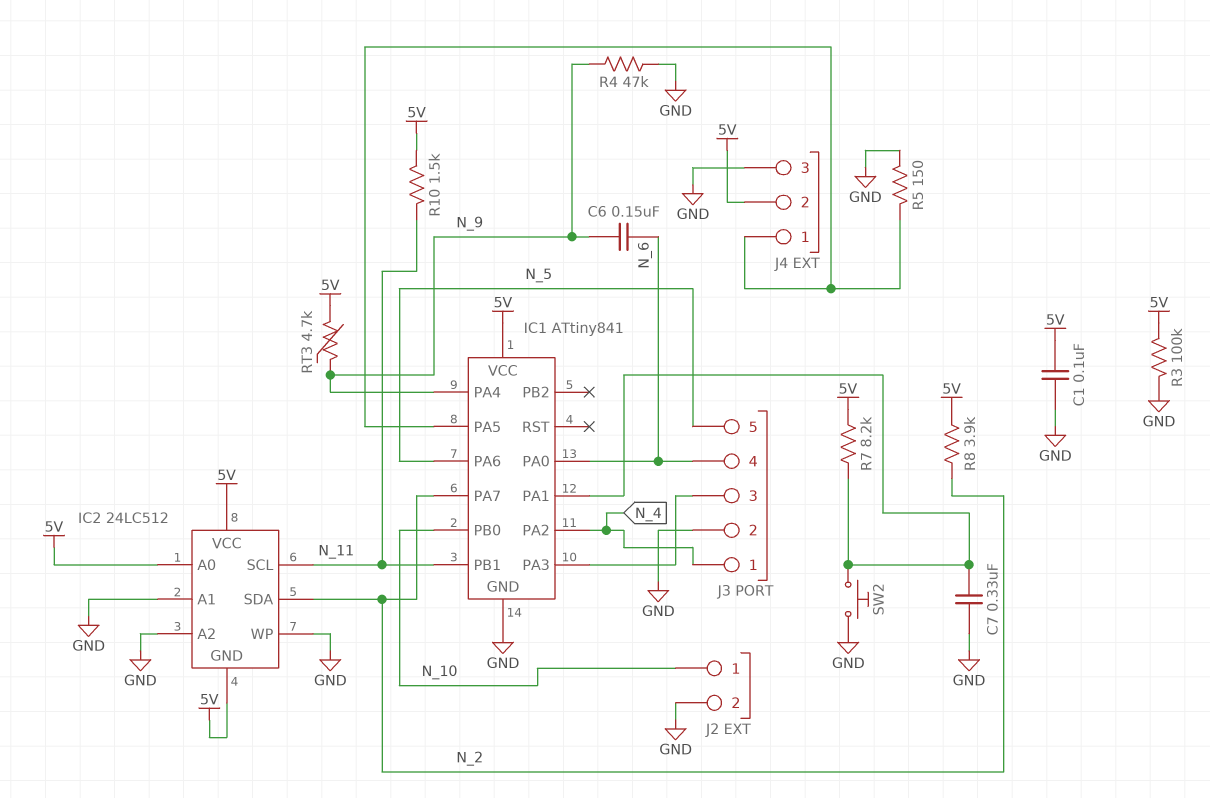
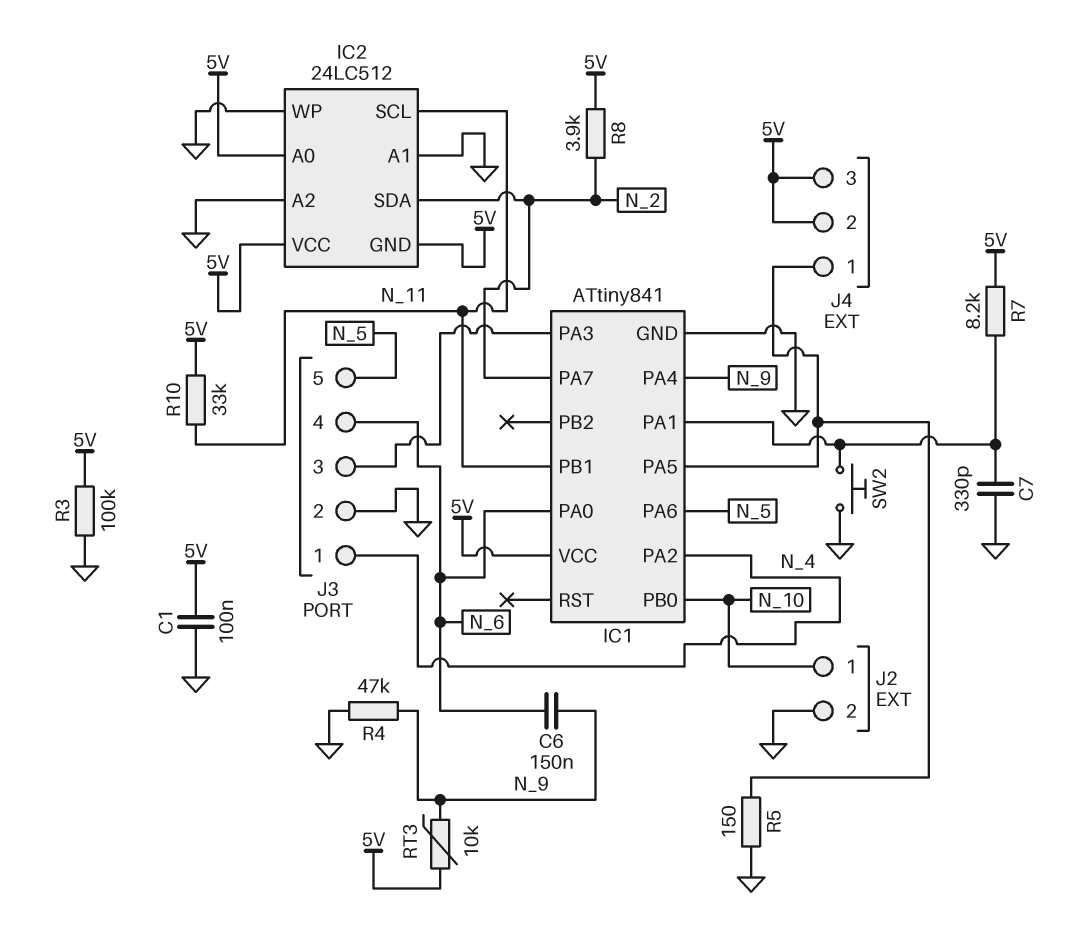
C7: 330nF (GND, IC1/PA1) -> 330pF (GND, IC1/PA1)
J4 pin 3: GND -> 5V
R10: 1.5k (5V, N_11) -> 33k (5V, N_11)
RT3: 4.7k (5V, N_9) -> 10k (5V, N_9)

